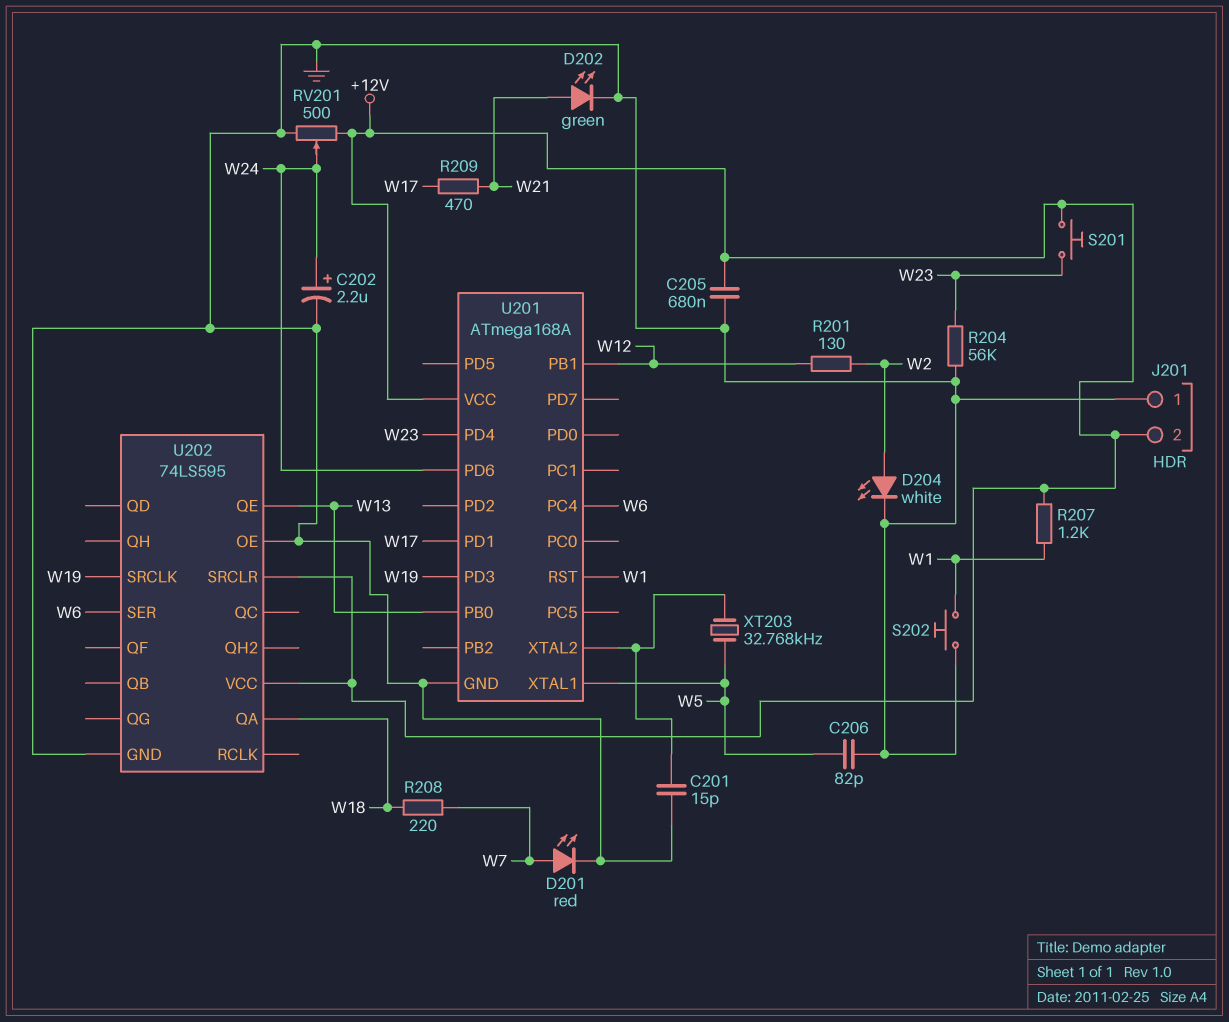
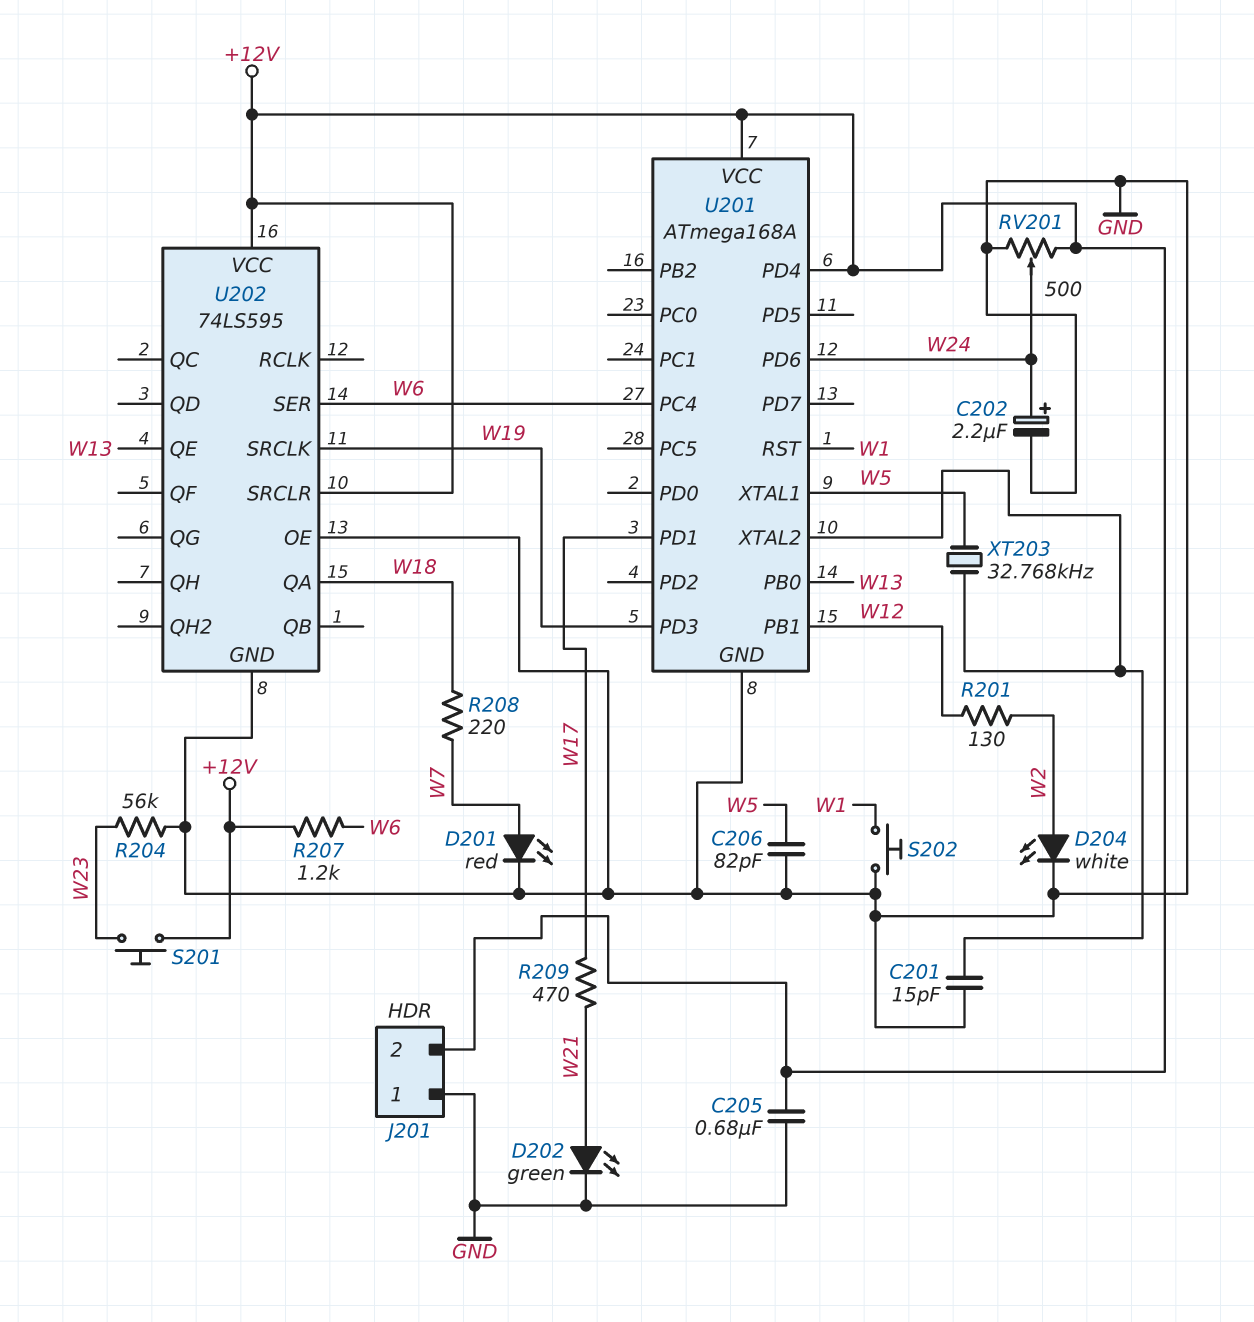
R207: 1.2k (+12V, W1) -> 1.2k (+12V, W6)
U201 pin PD4: W23 -> +12V

